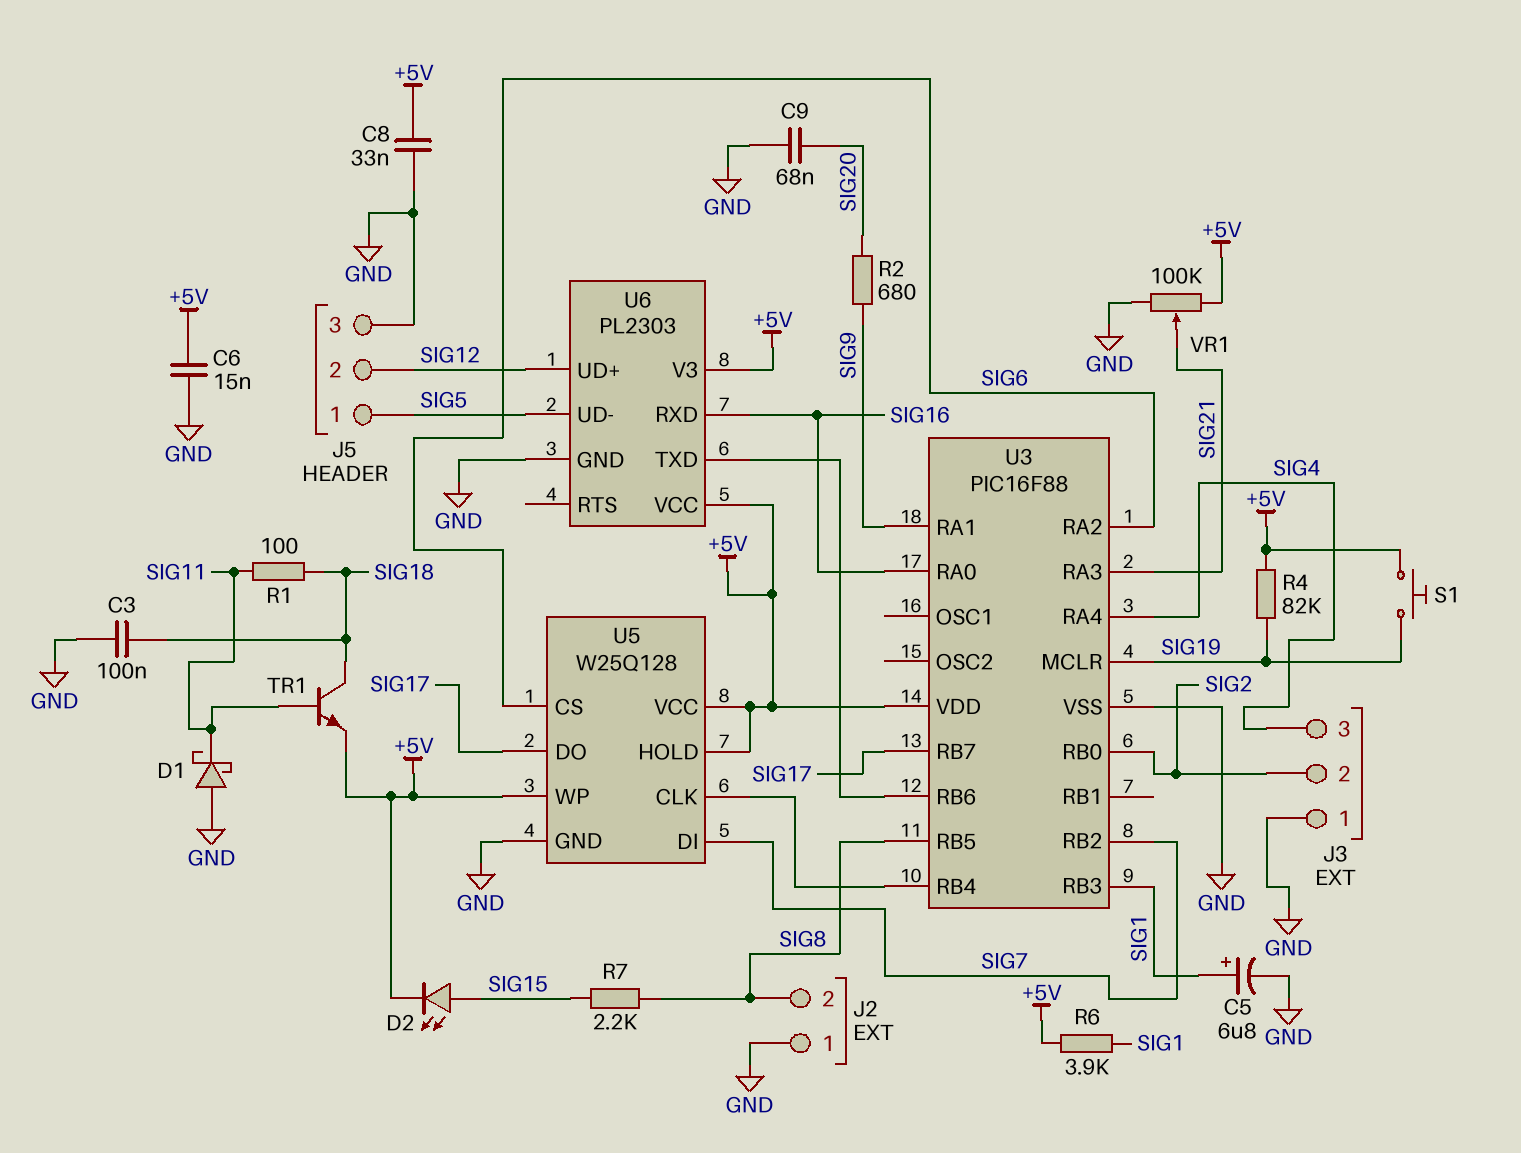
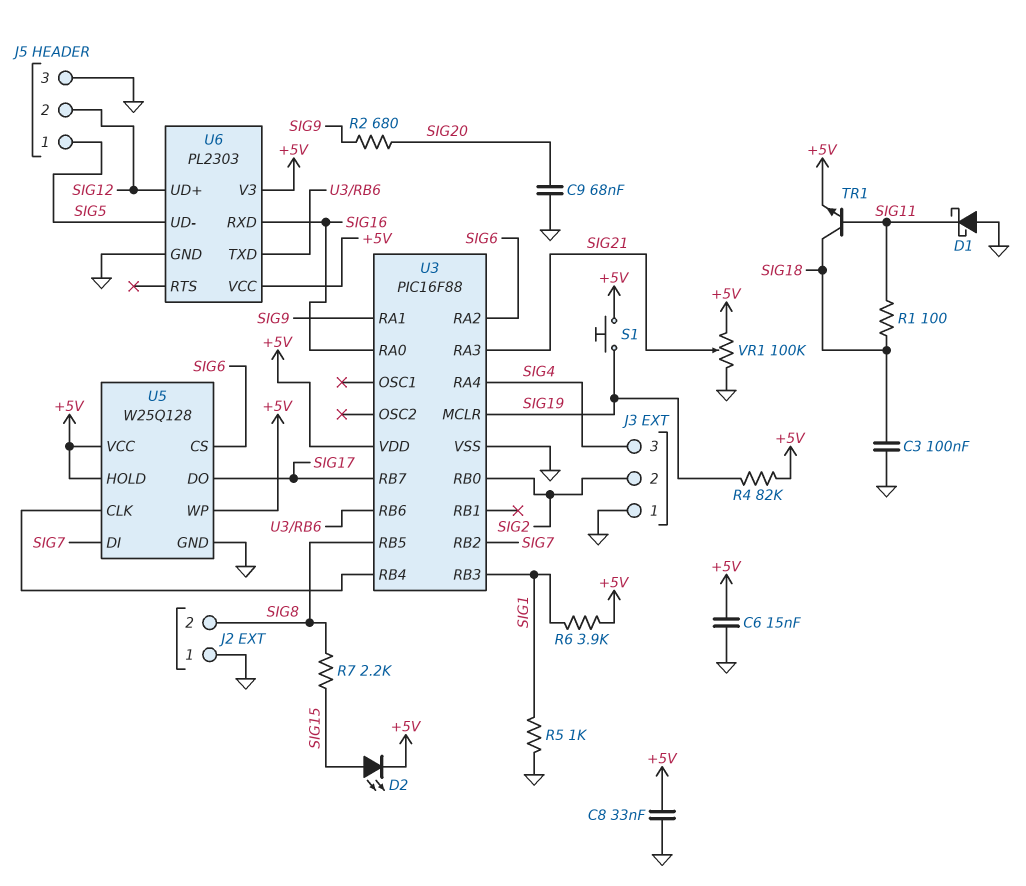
C5: 6.8uF (plus SIG1, minus GND) -> none
R5: none -> 1k (GND, SIG1)

